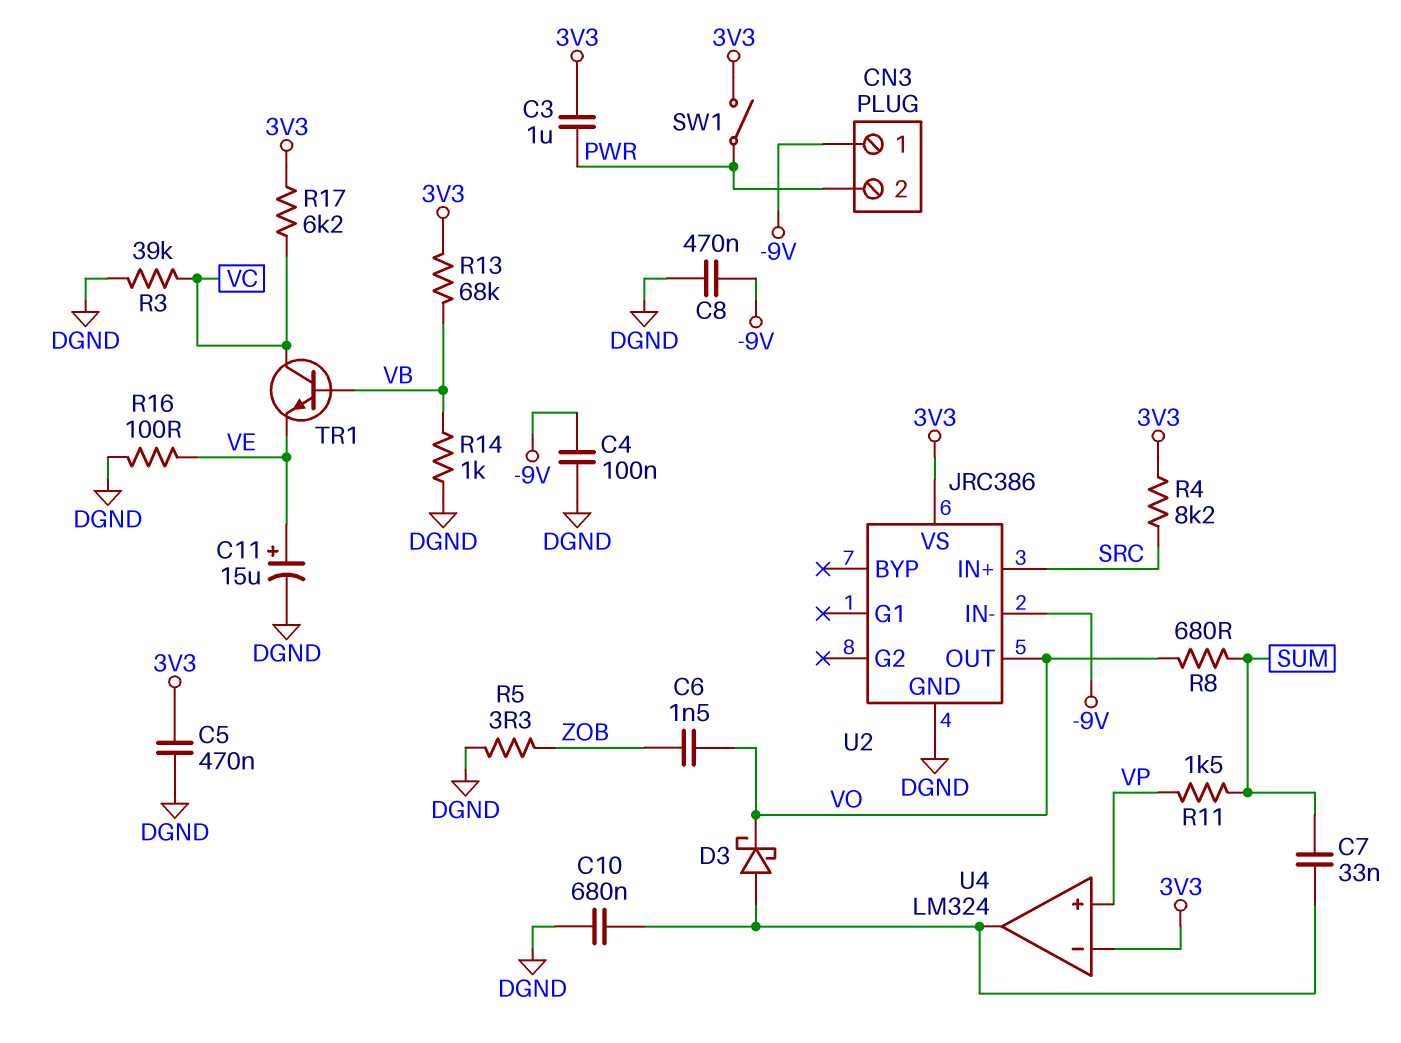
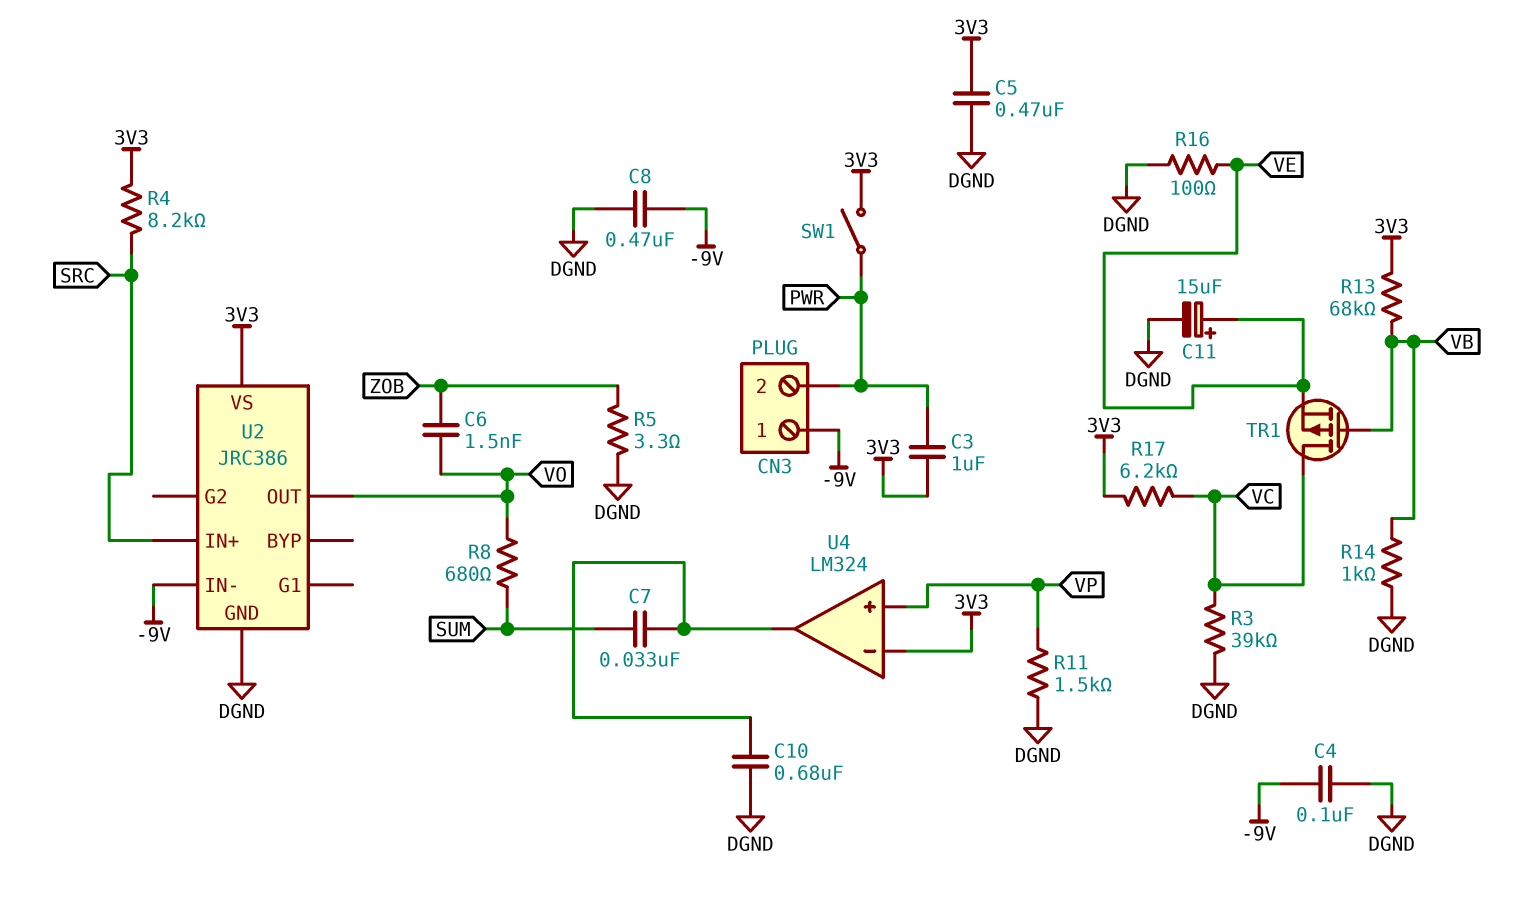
D3: schottky (A U4/out, K VO) -> none
R11: 1.5k (SUM, VP) -> 1.5k (DGND, VP)
TR1: NPN (B VB, C VC, E VE) -> PMOS (G VB, D VC, S VE)

